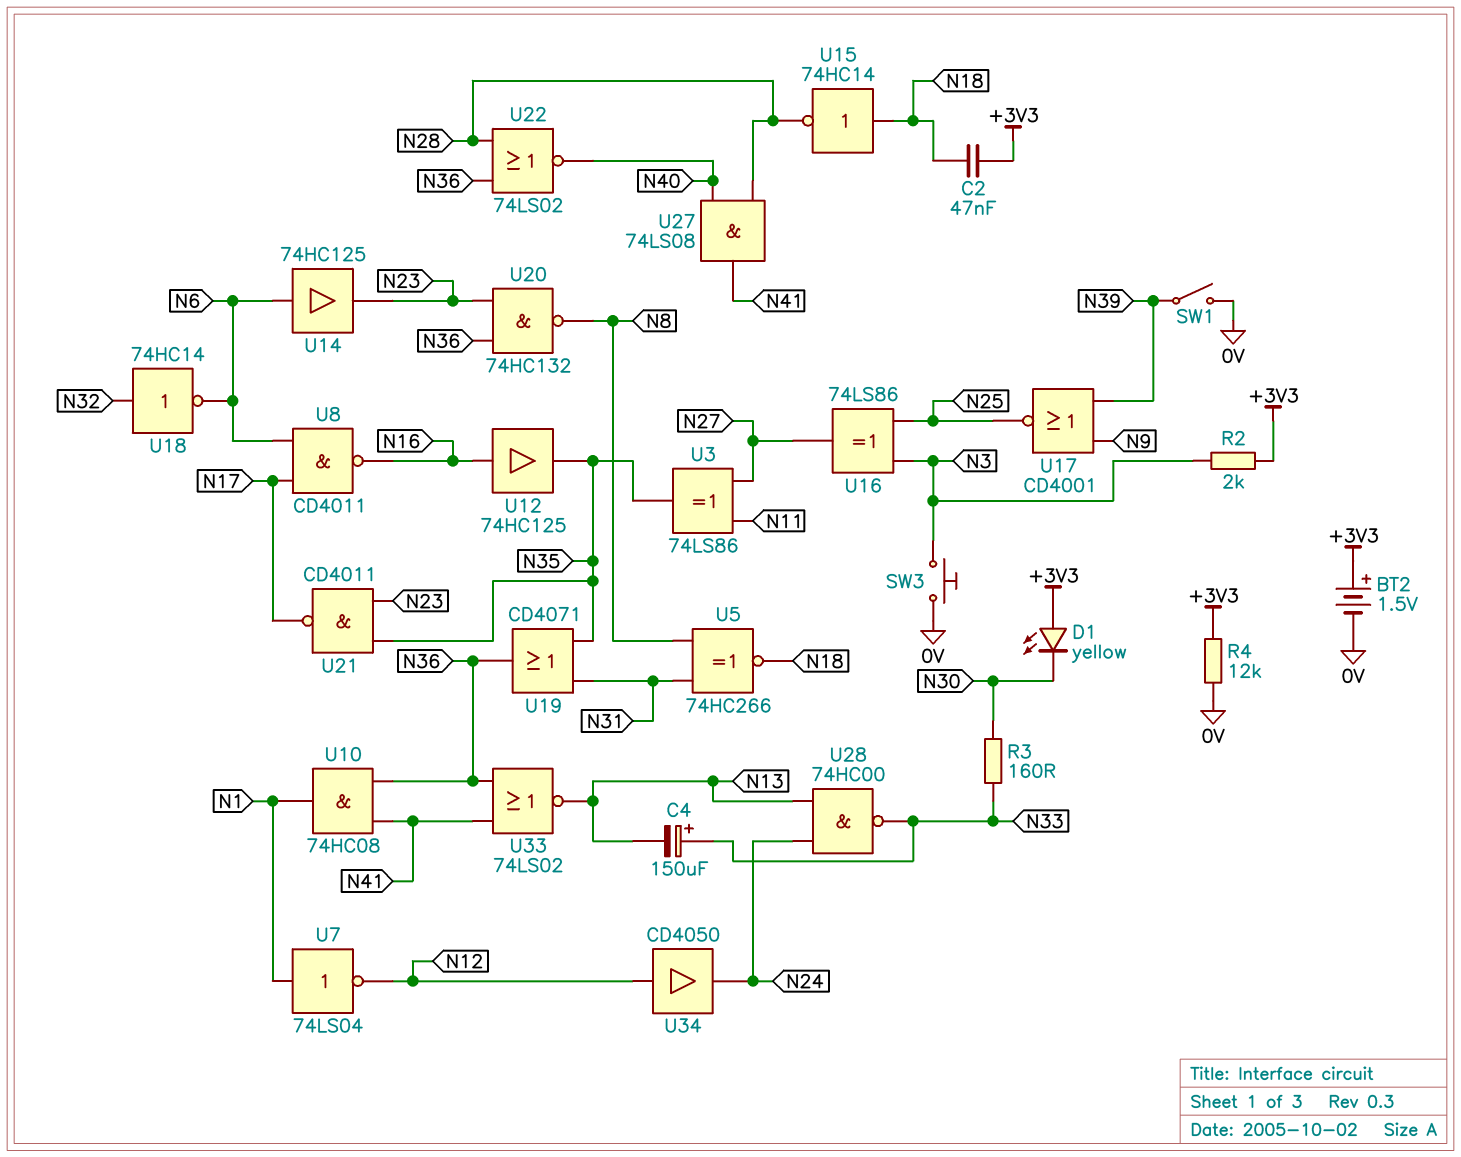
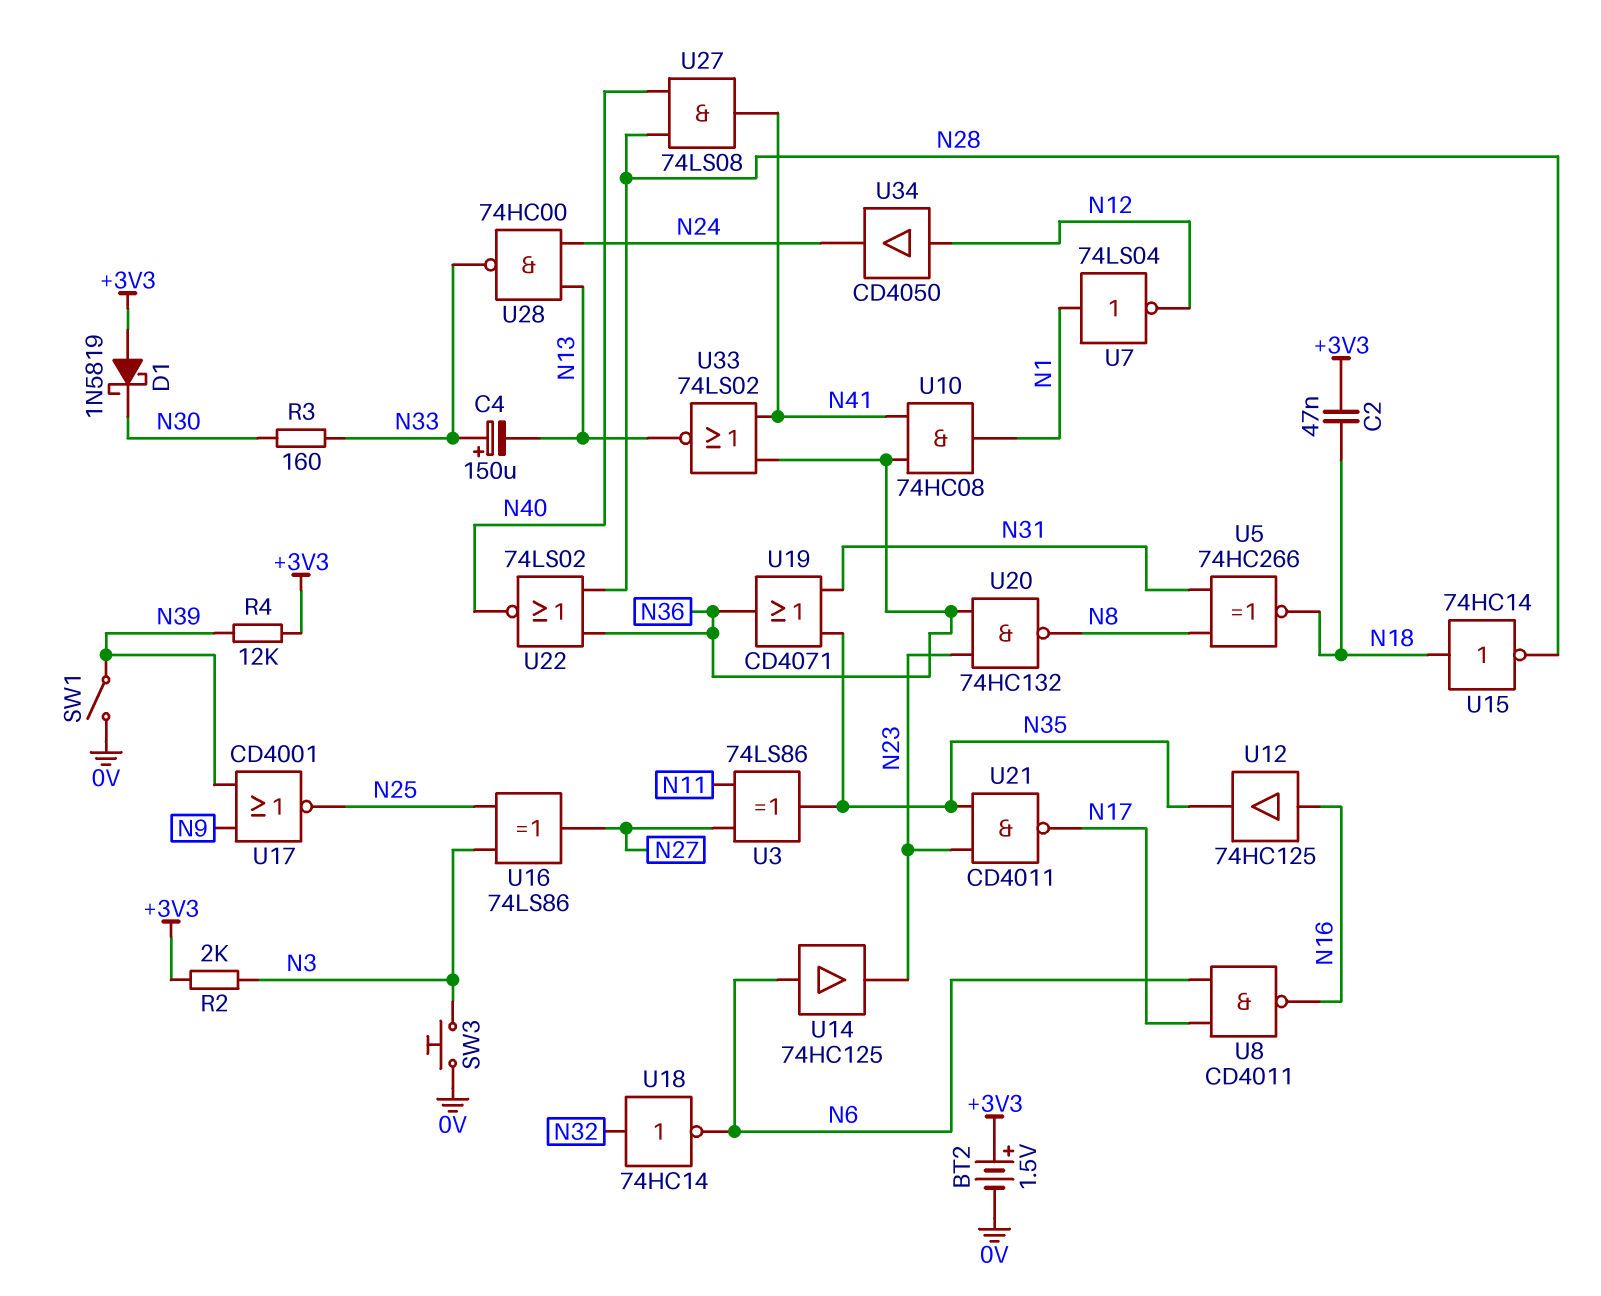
D1: LED yellow (A +3V3, K N30) -> schottky 1N5819 (A +3V3, K N30)
R4: 12k (+3V3, 0V) -> 12k (+3V3, N39)

